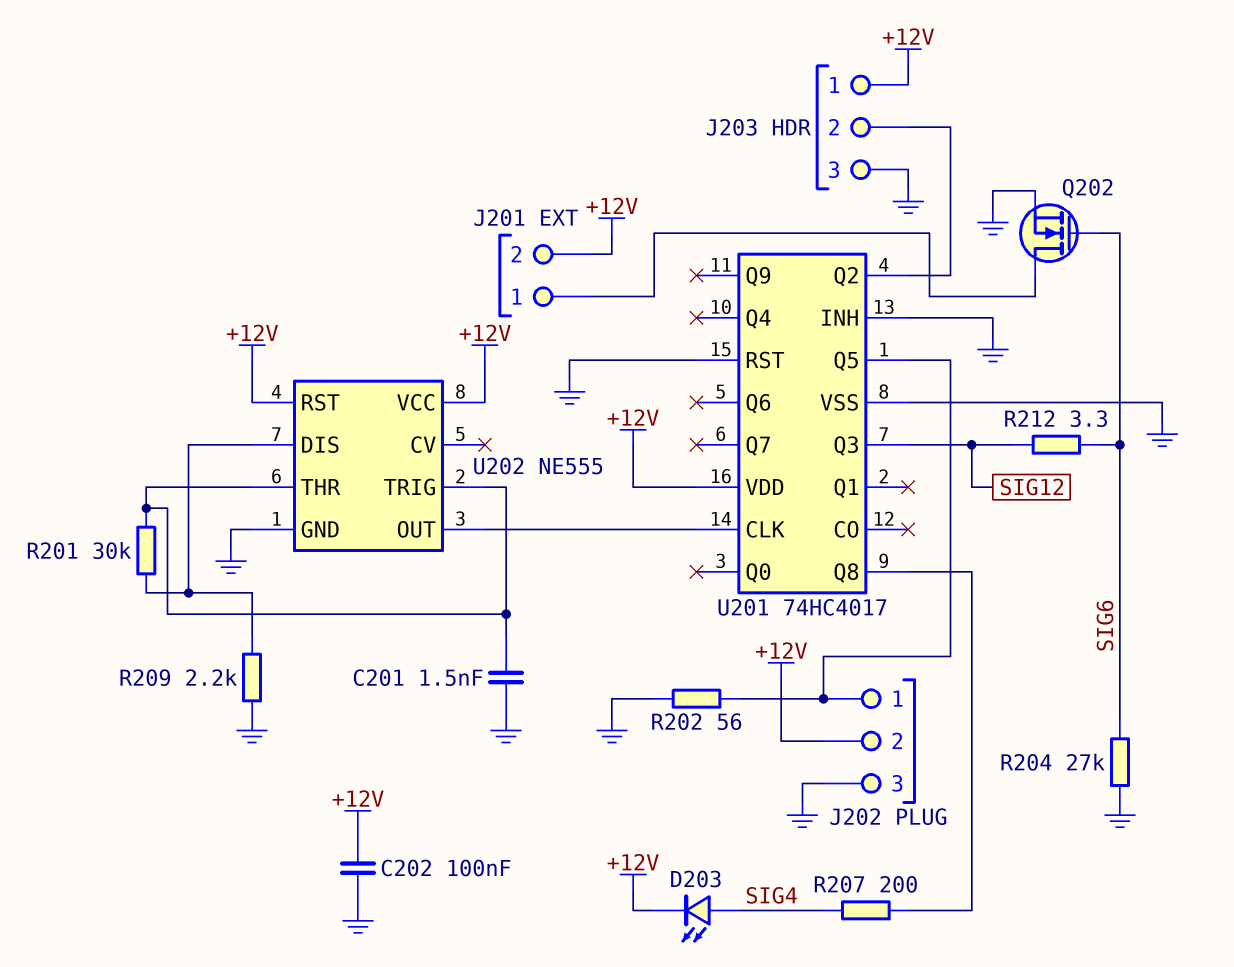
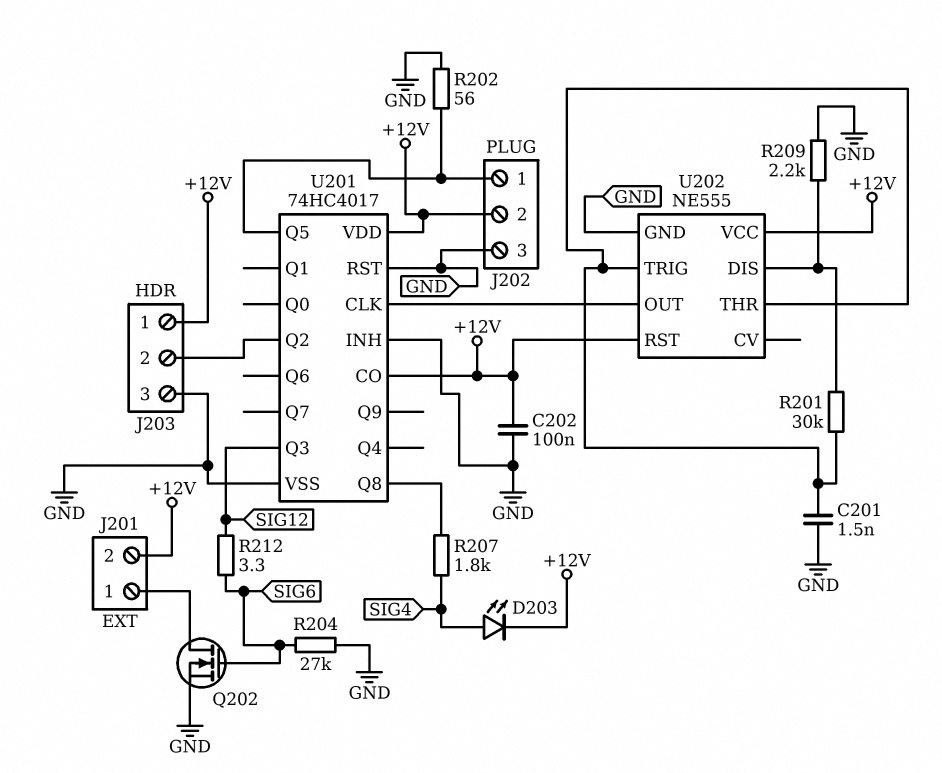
R207: 200 (SIG4, U201/Q8) -> 1.8k (SIG4, U201/Q8)
U201 pin CO: none -> +12V

